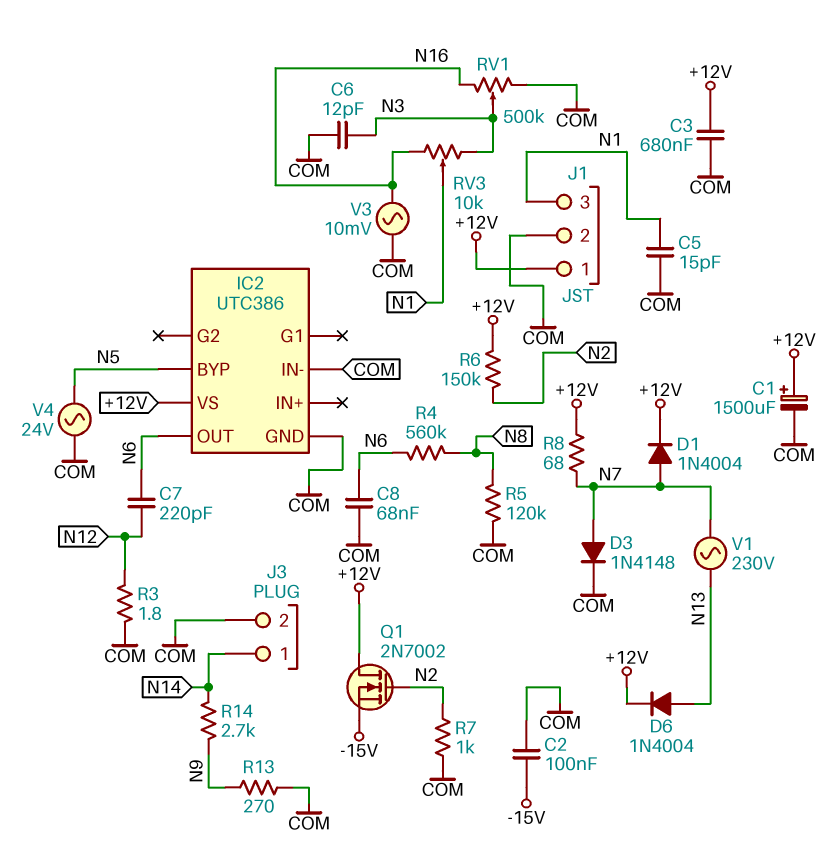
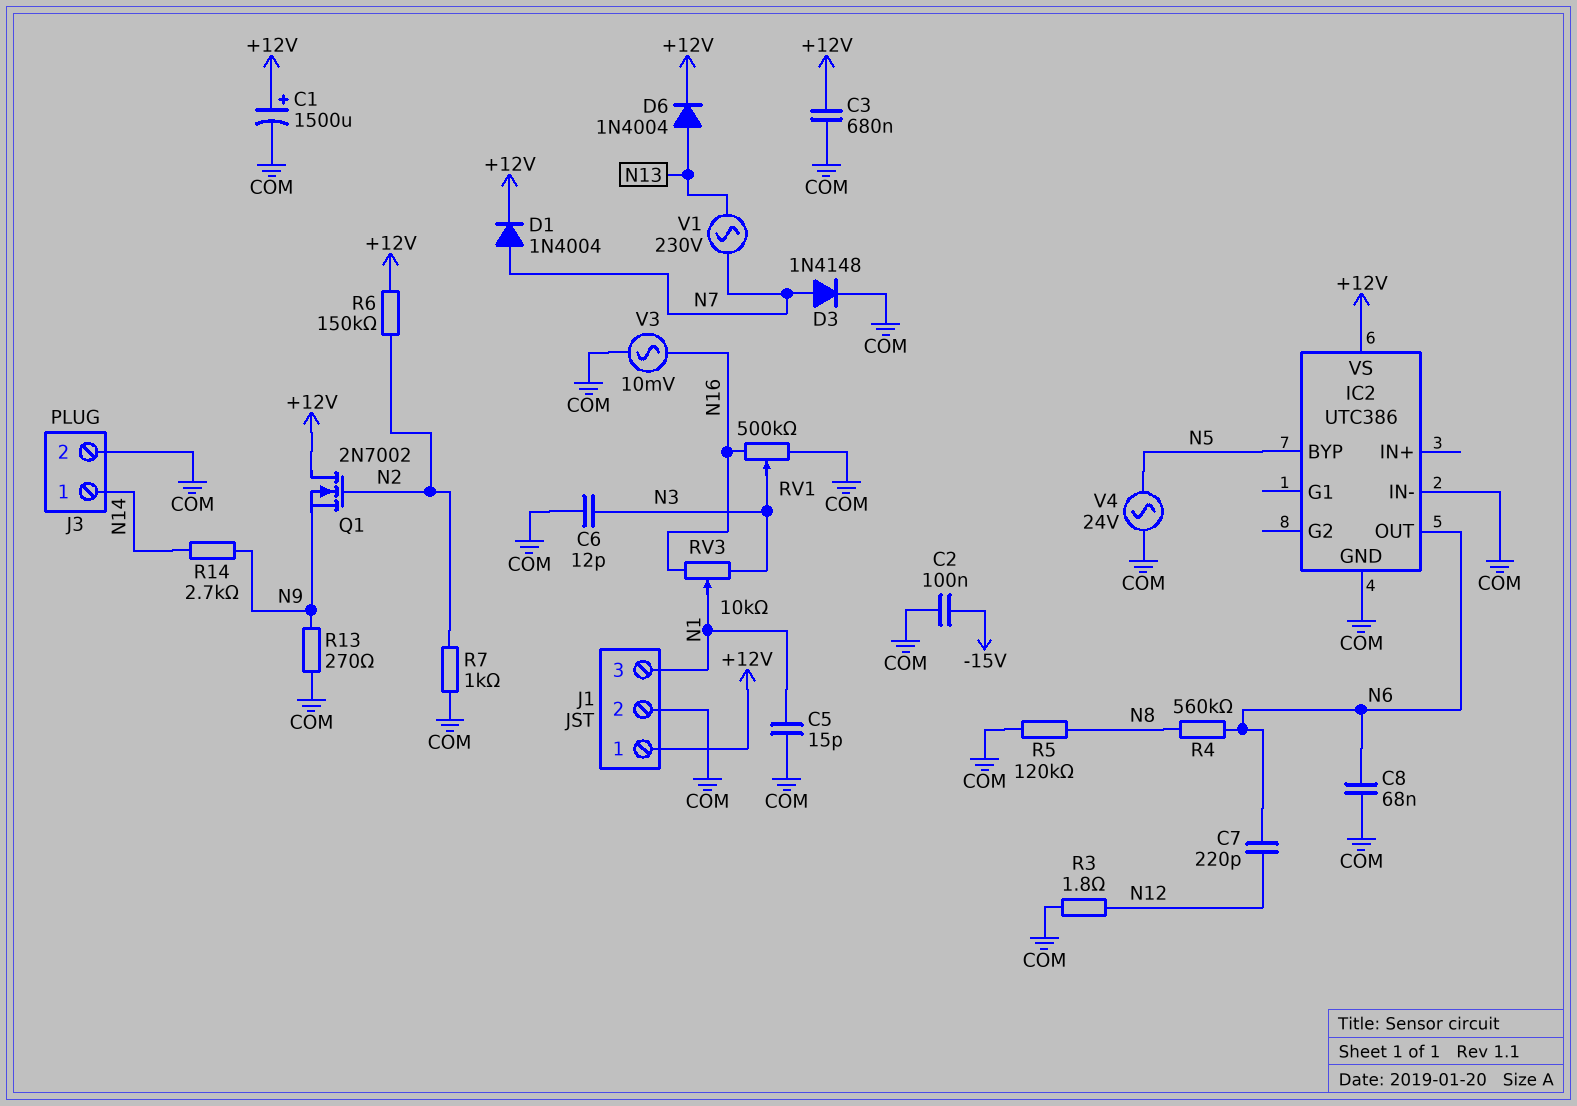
Q1: NMOS 2N7002 (G N2, D +12V, S -15V) -> NMOS 2N7002 (G N2, D +12V, S N9)
R8: 68 (+12V, N7) -> none

